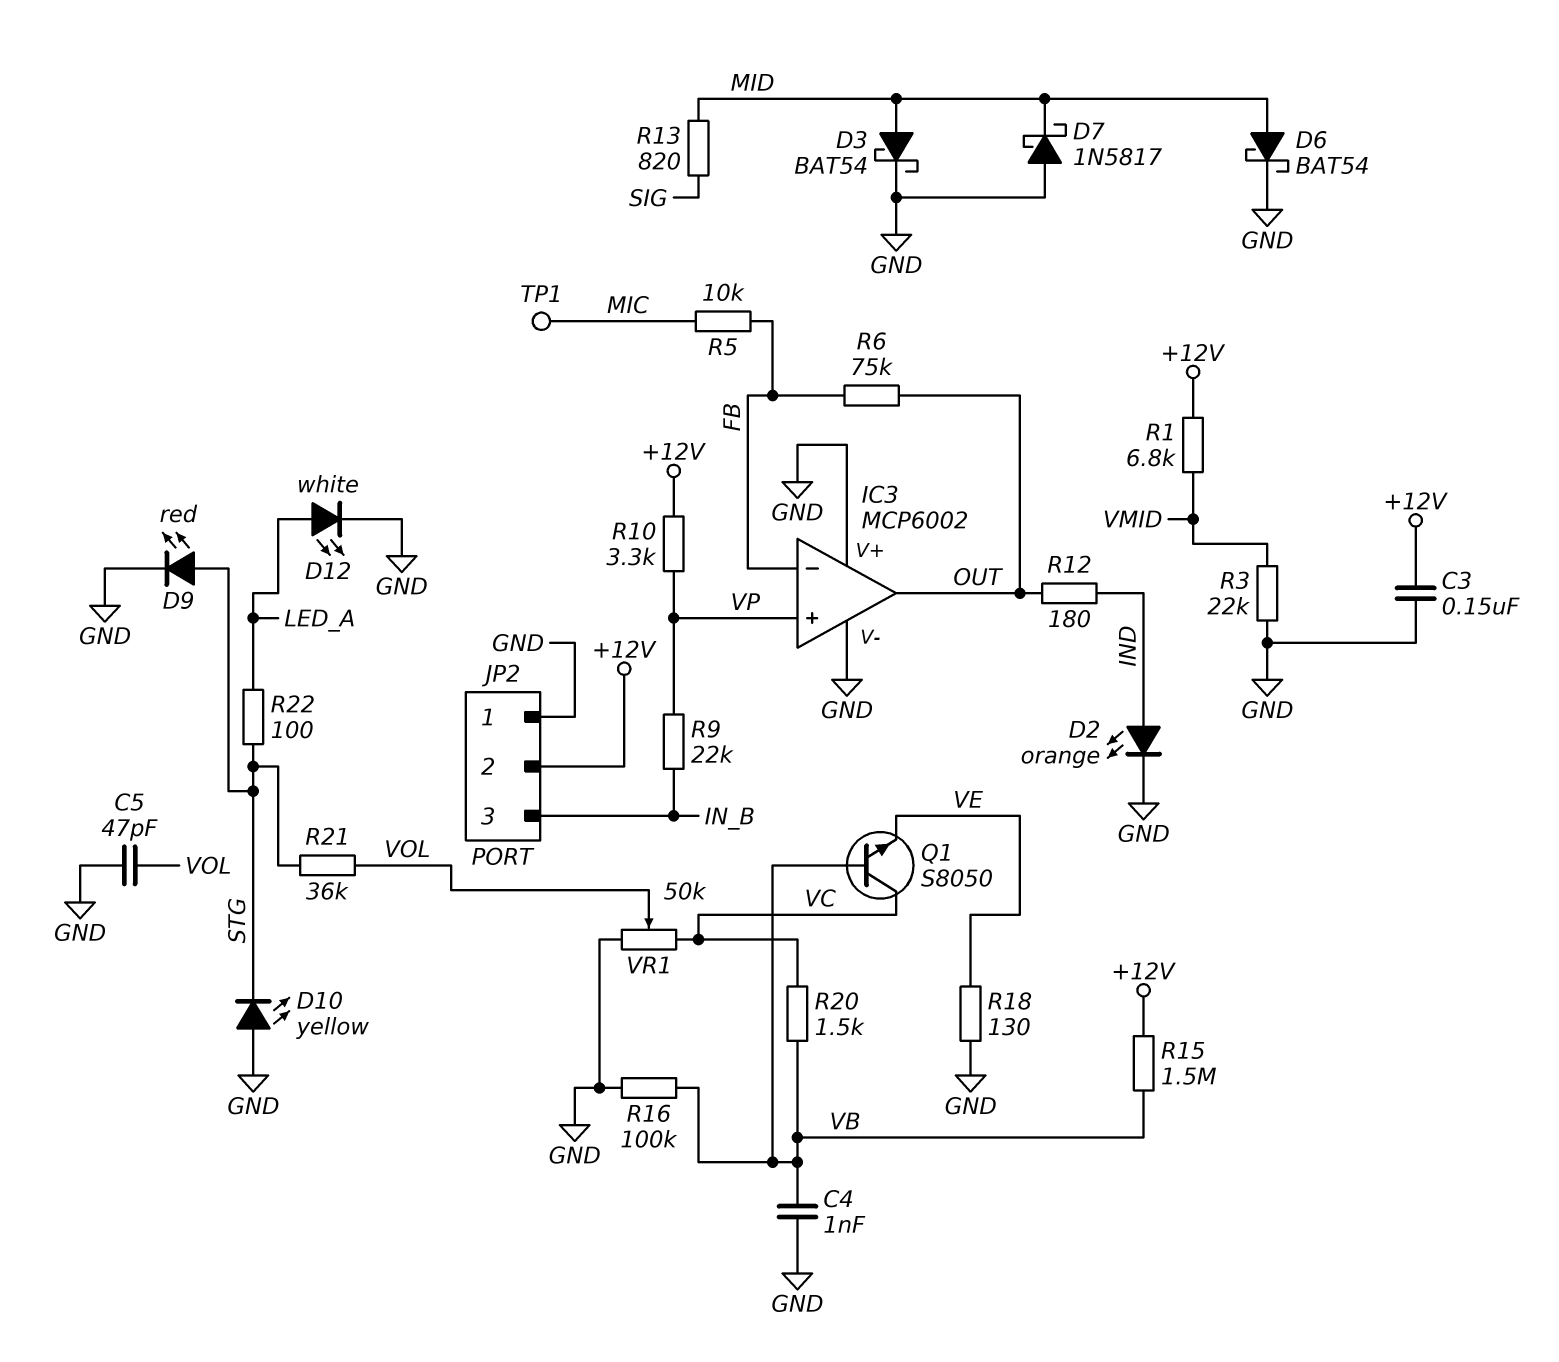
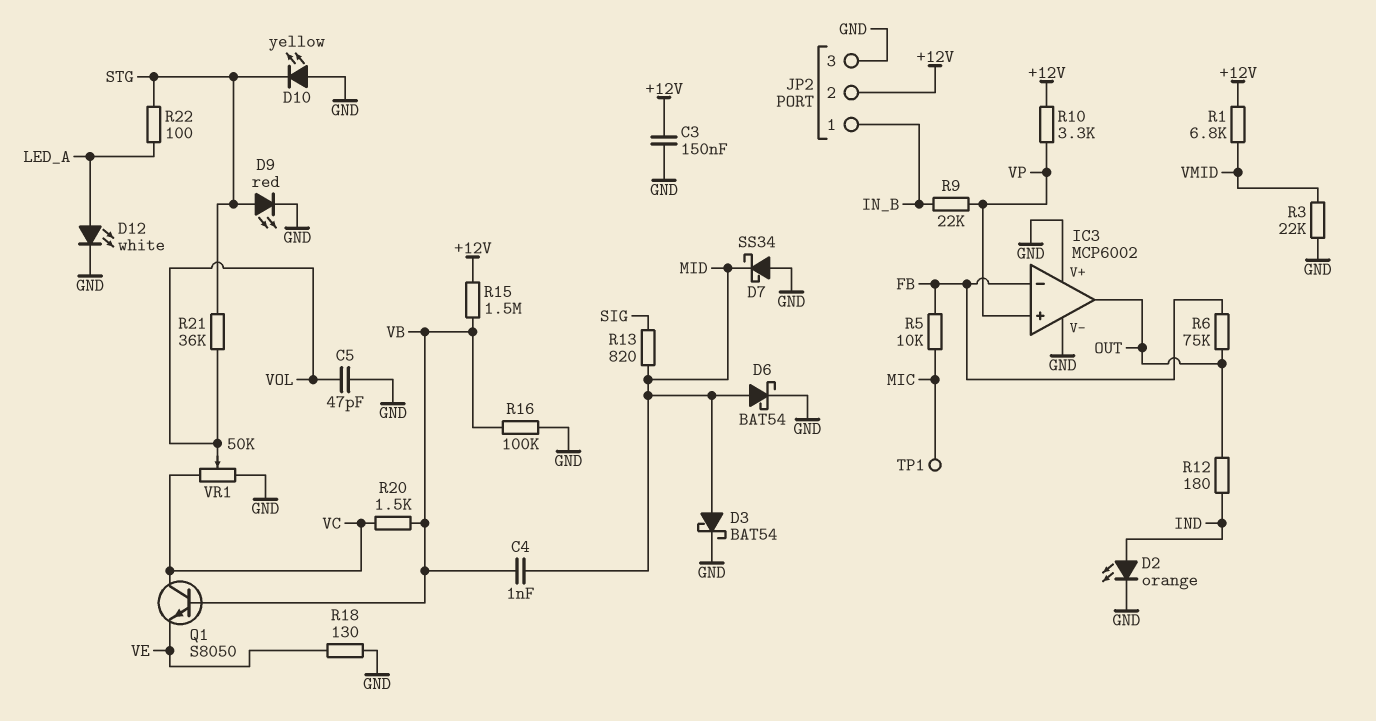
C4: 1nF (GND, VB) -> 1nF (MID, VB)
D7: schottky 1N5817 (A GND, K MID) -> schottky SS34 (A GND, K MID)
JP2 pin 1: GND -> IN_B
JP2 pin 3: IN_B -> GND

